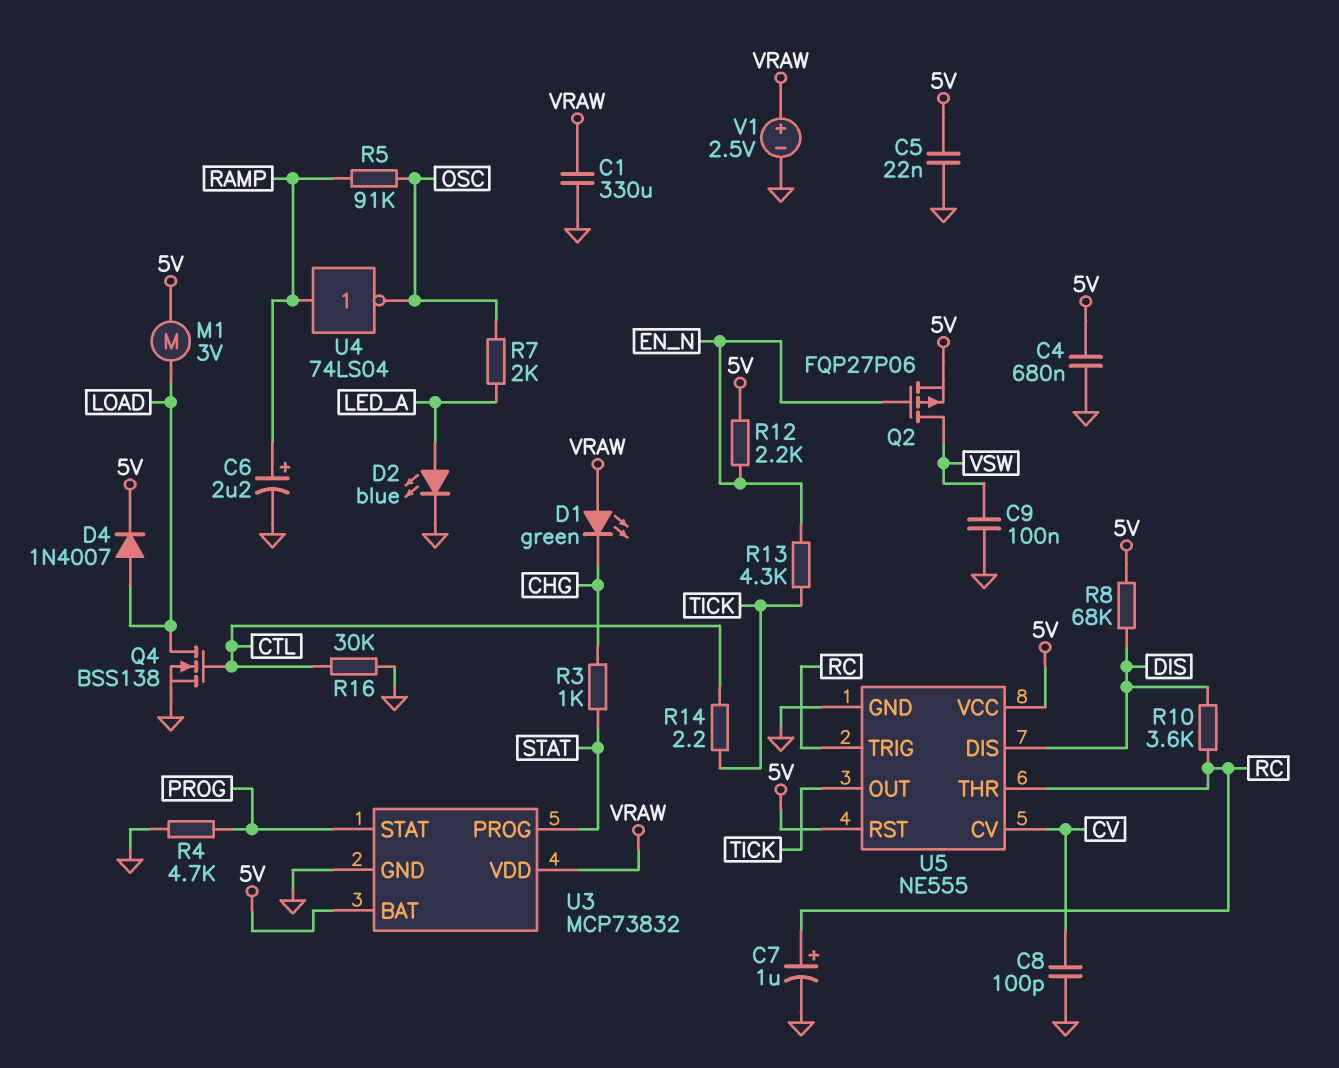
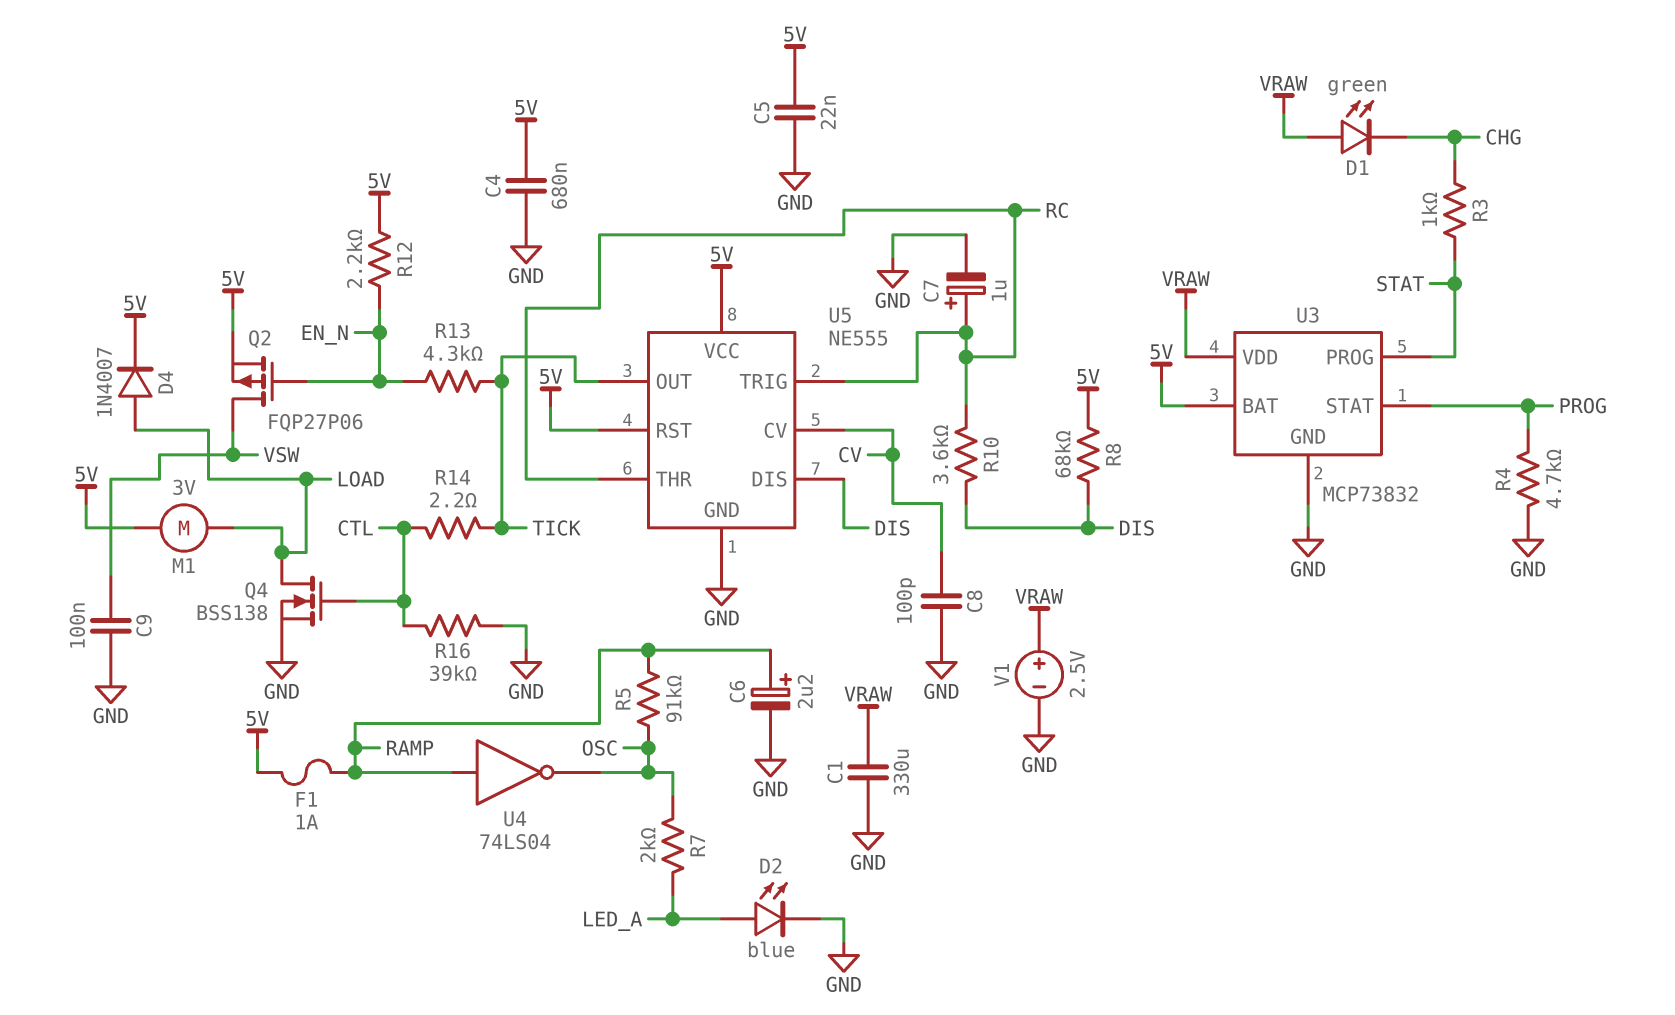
F1: none -> 1A (5V, RAMP)
R16: 30k (CTL, GND) -> 39k (CTL, GND)

